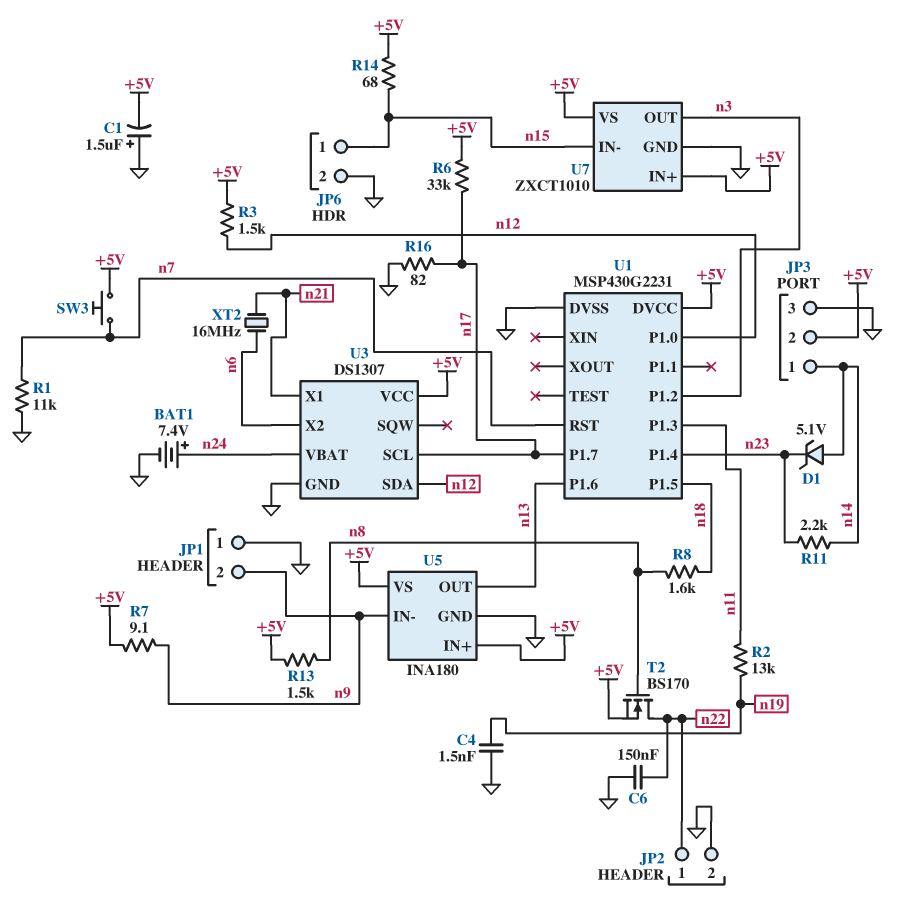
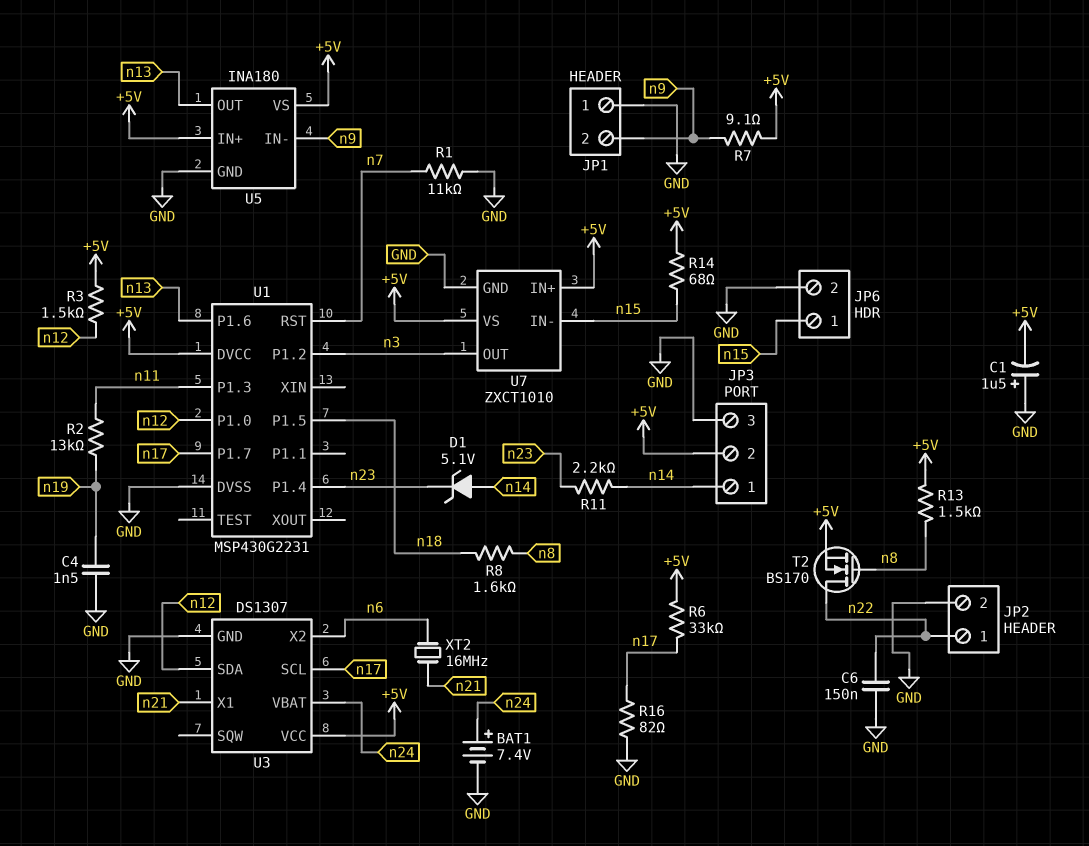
SW3: button (+5V, n7) -> none

